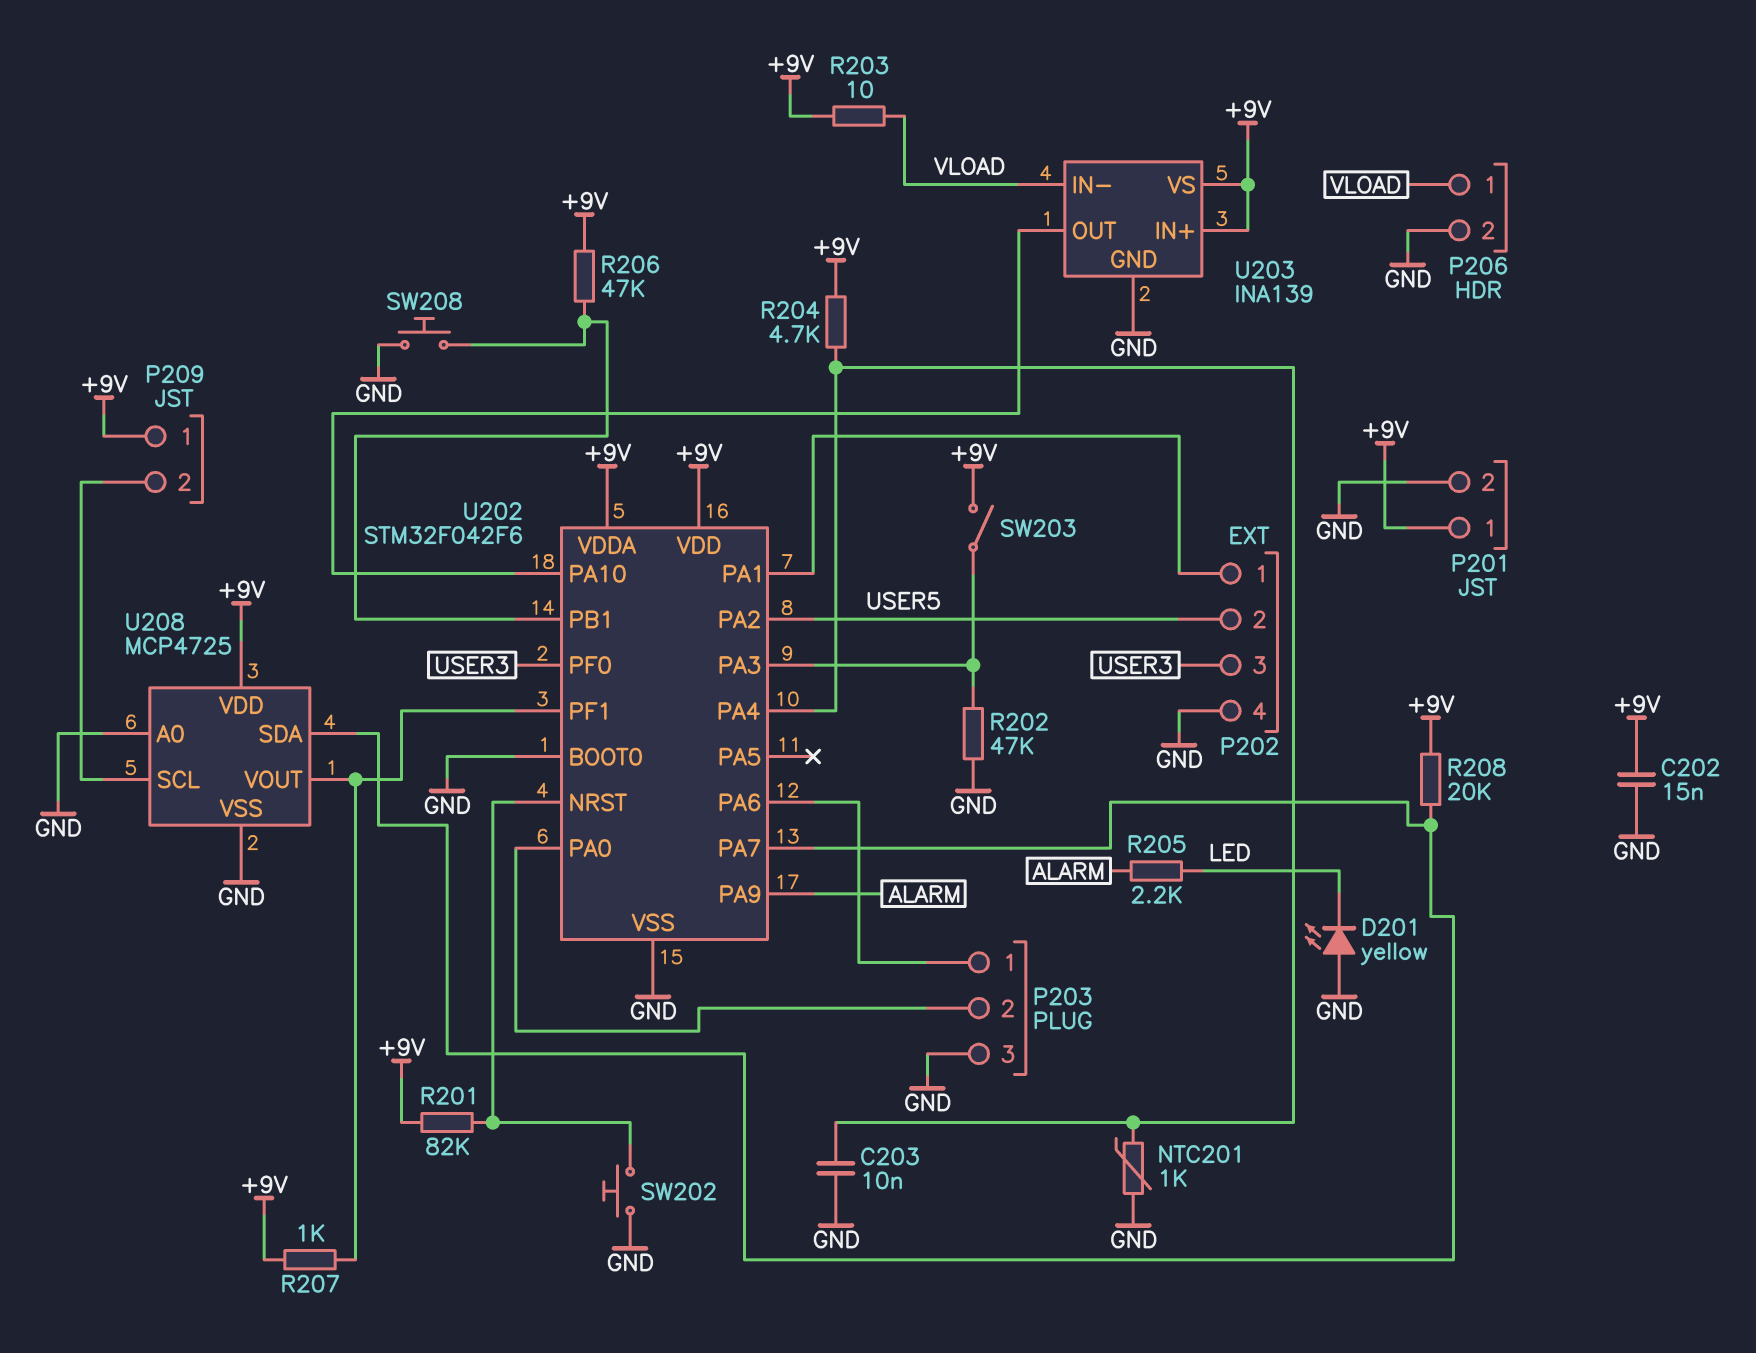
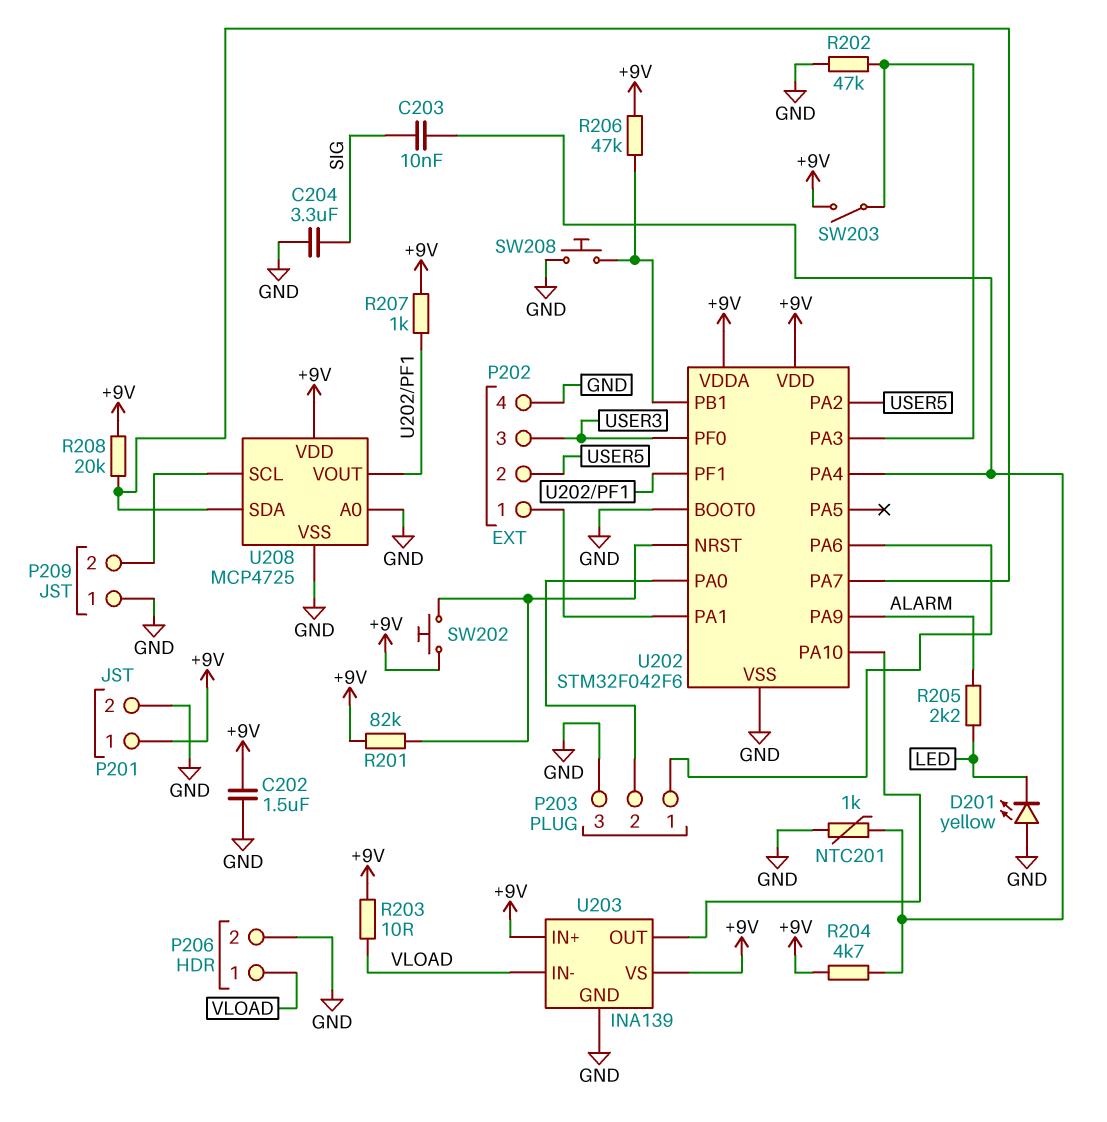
C202: 15nF (+9V, GND) -> 1.5uF (+9V, GND)
C203: 10nF (GND, U202/PA4) -> 10nF (SIG, U202/PA4)
C204: none -> 3.3uF (GND, SIG)
P209 pin 1: +9V -> GND
SW202: button (GND, U202/NRST) -> button (+9V, U202/NRST)

